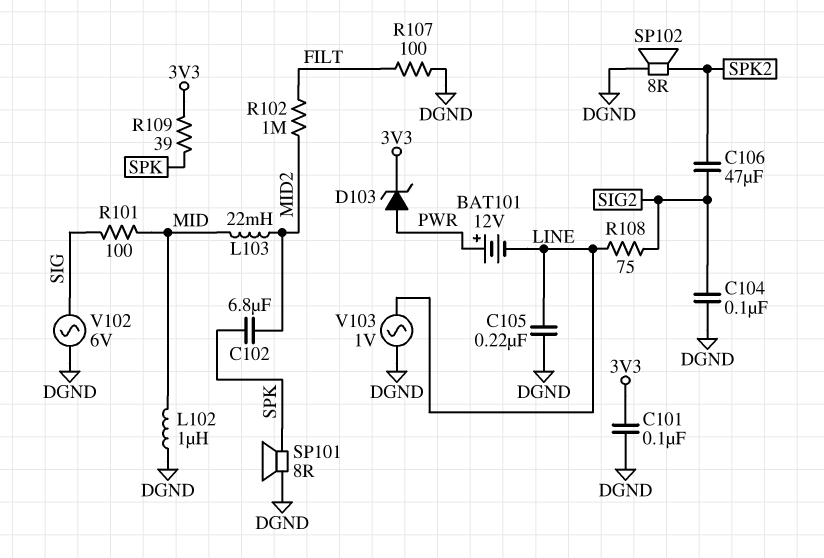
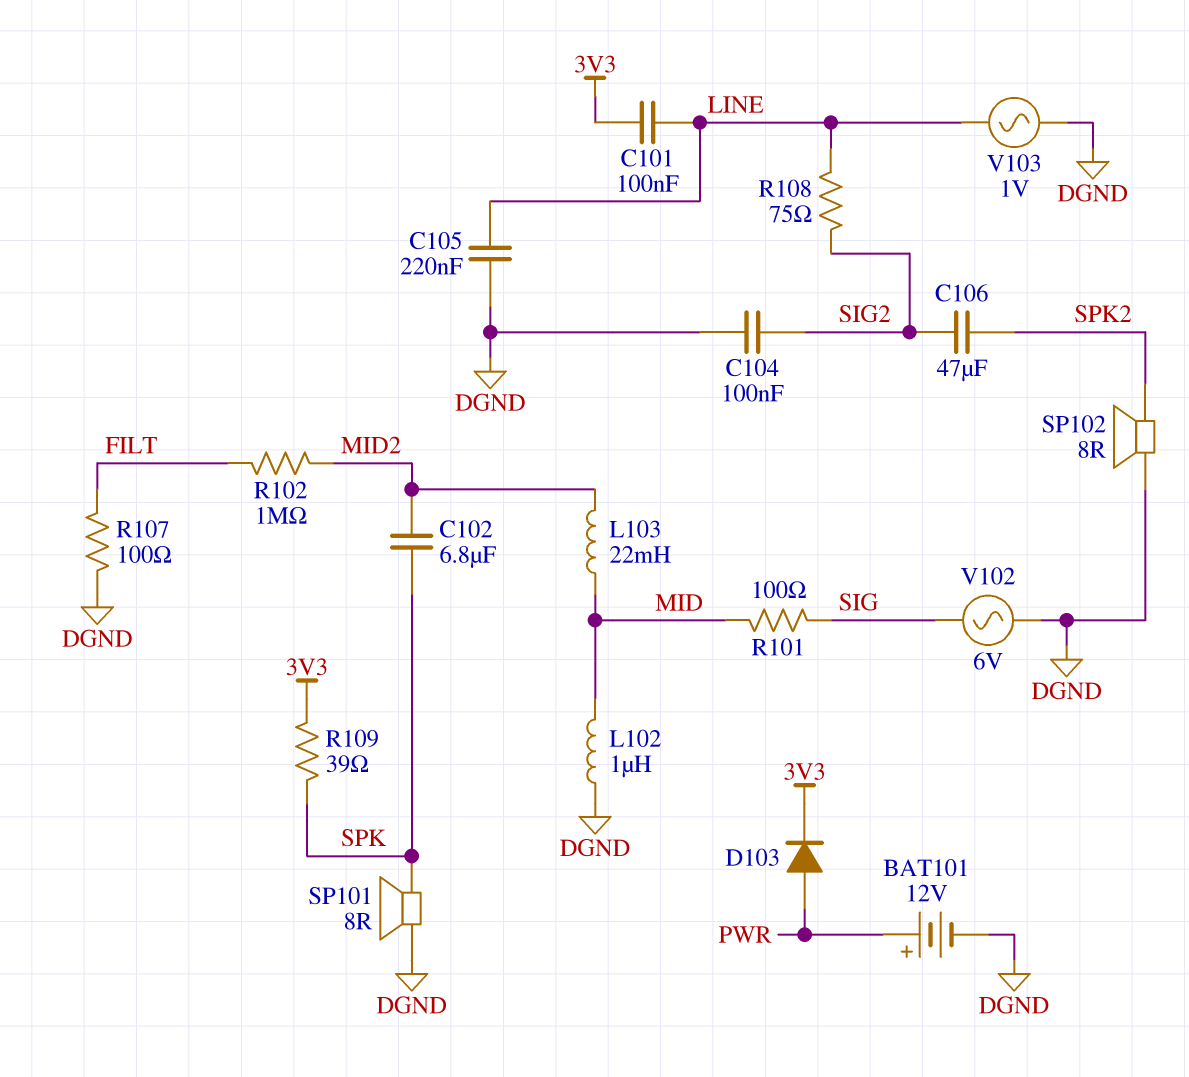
BAT101: 12V (plus PWR, minus LINE) -> 12V (plus PWR, minus DGND)
C101: 100nF (3V3, DGND) -> 100nF (3V3, LINE)
D103: zener (A PWR, K 3V3) -> diode (A PWR, K 3V3)

